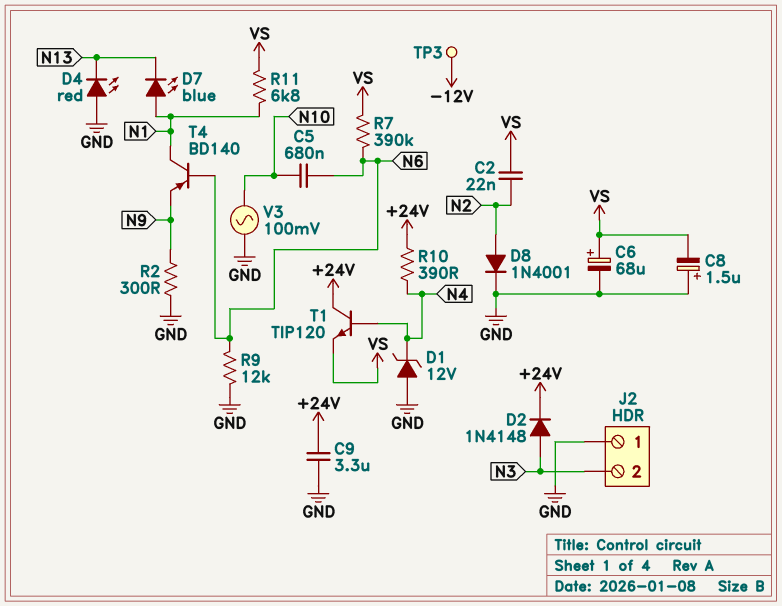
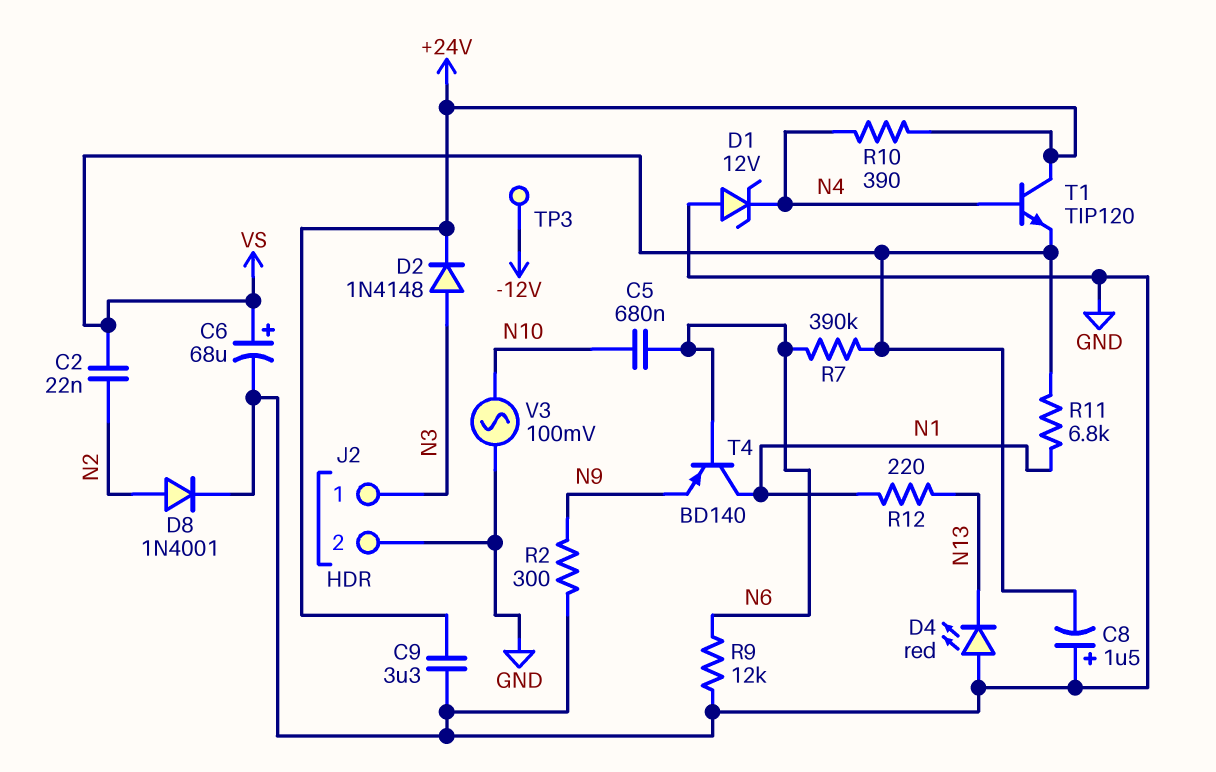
D7: LED blue (A N1, K N13) -> none
J2 pin 1: GND -> N3
J2 pin 2: N3 -> GND
R12: none -> 220 (N1, N13)

